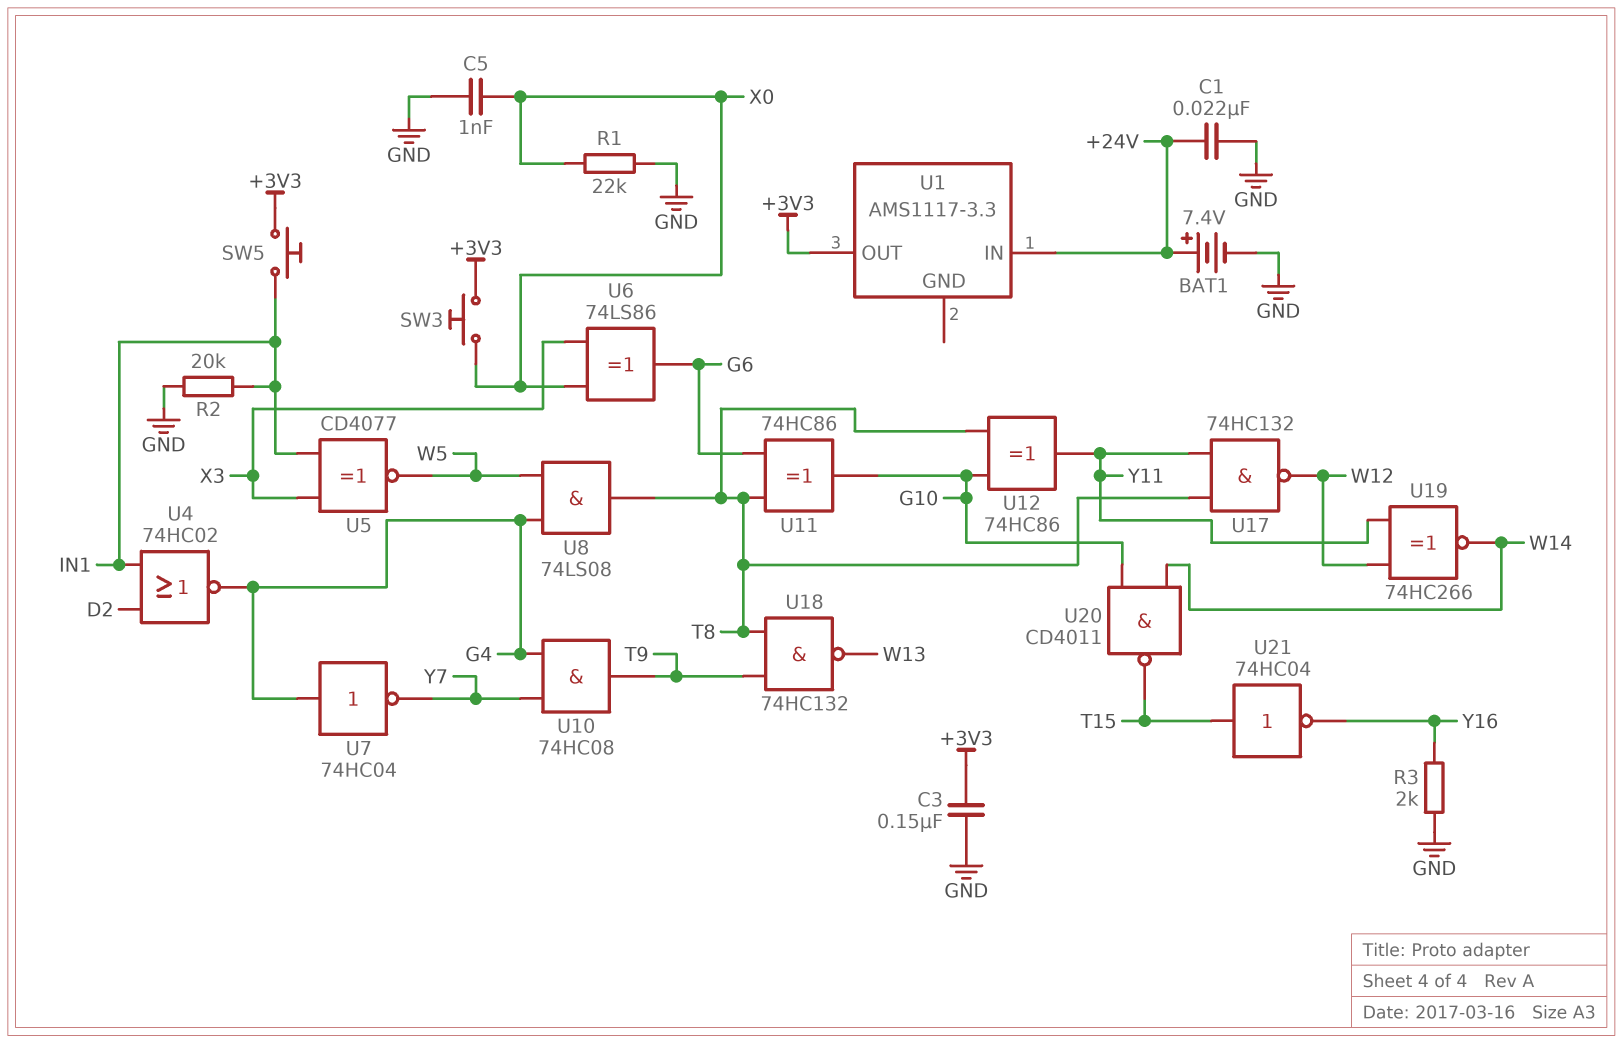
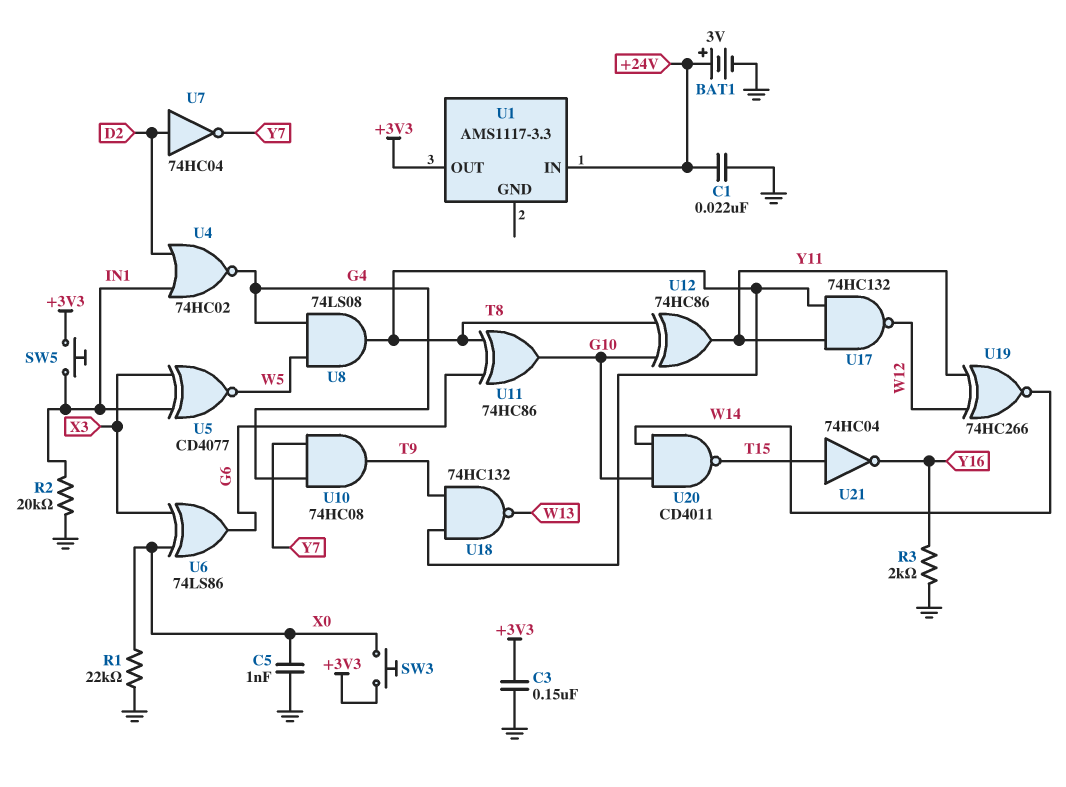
BAT1: 7.4V (plus +24V, minus GND) -> 3V (plus +24V, minus GND)
U7: NOT 74HC04 (in G4, out Y7) -> NOT 74HC04 (in D2, out Y7)

